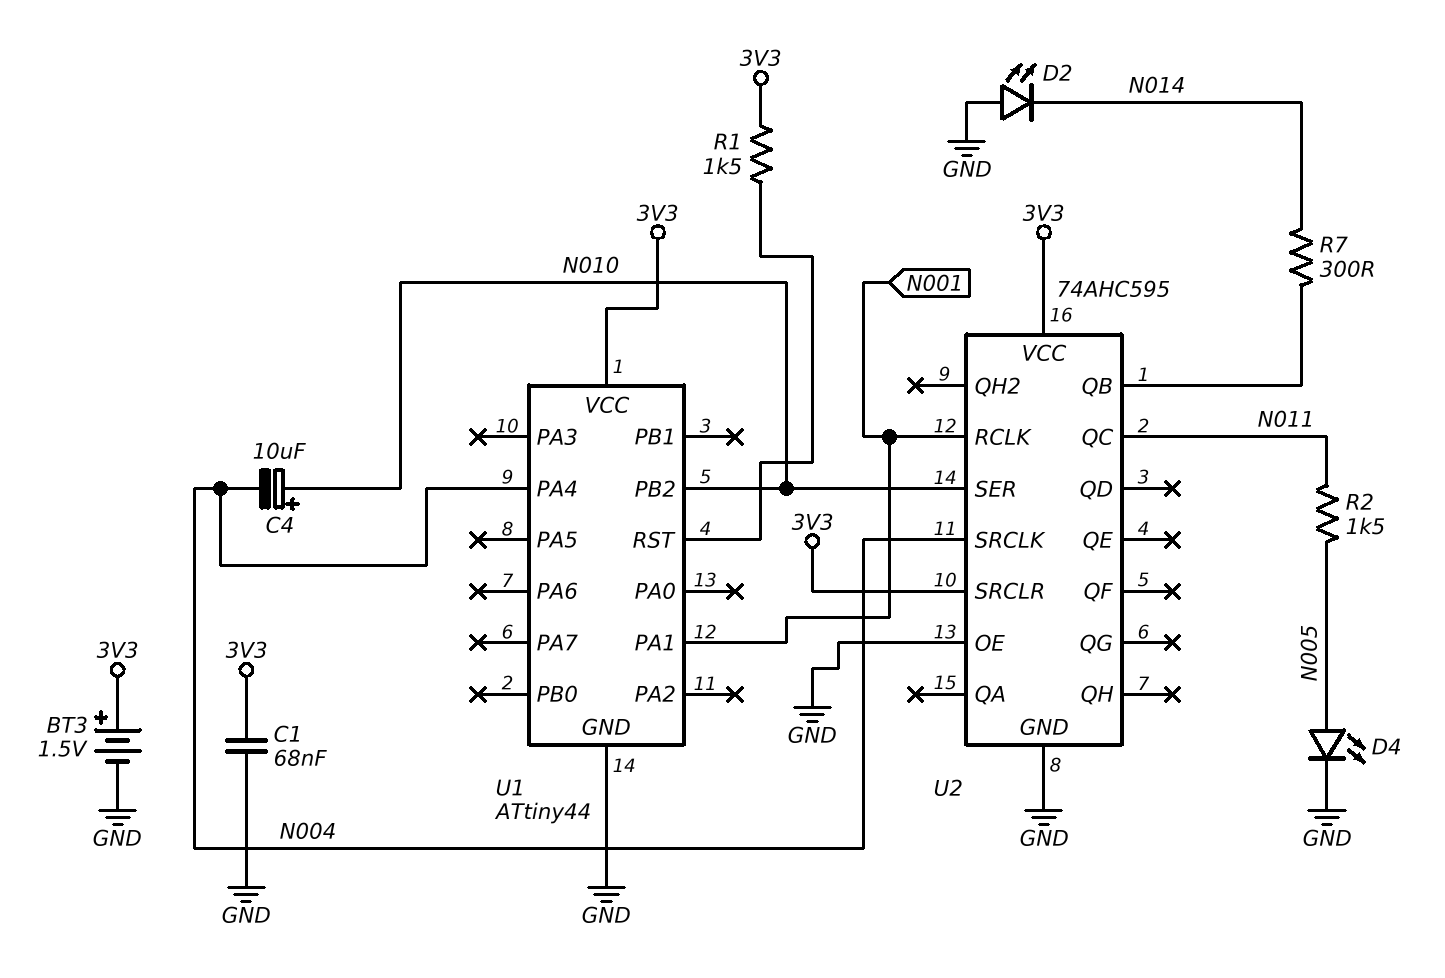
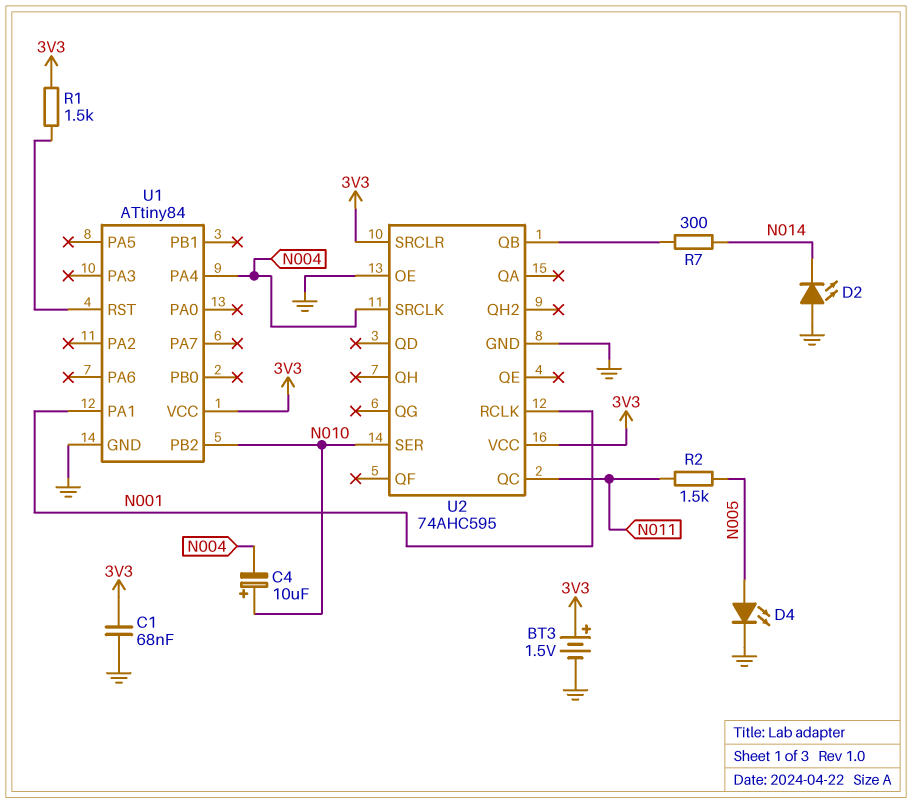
U1: ATtiny44 -> ATtiny84

